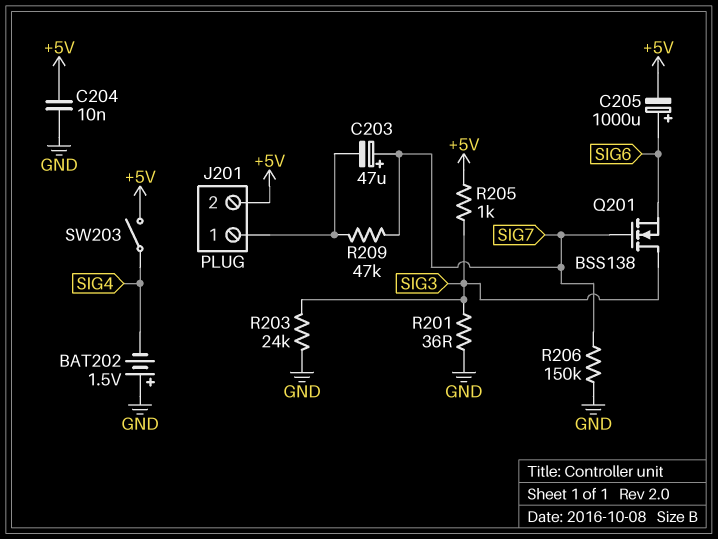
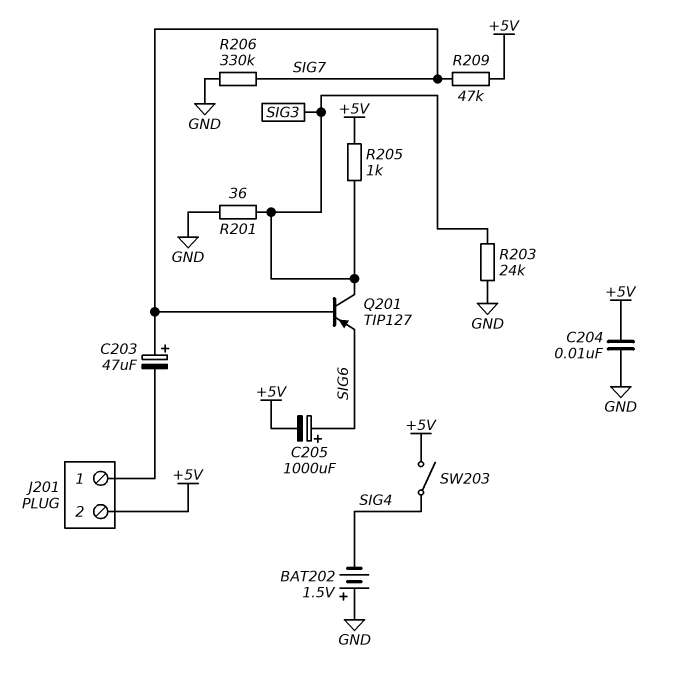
Q201: NMOS BSS138 (G SIG7, D SIG3, S SIG6) -> PNP TIP127 (B SIG7, C SIG3, E SIG6)
R206: 150k (GND, SIG7) -> 330k (GND, SIG7)
R209: 47k (J201/1, SIG7) -> 47k (+5V, SIG7)

